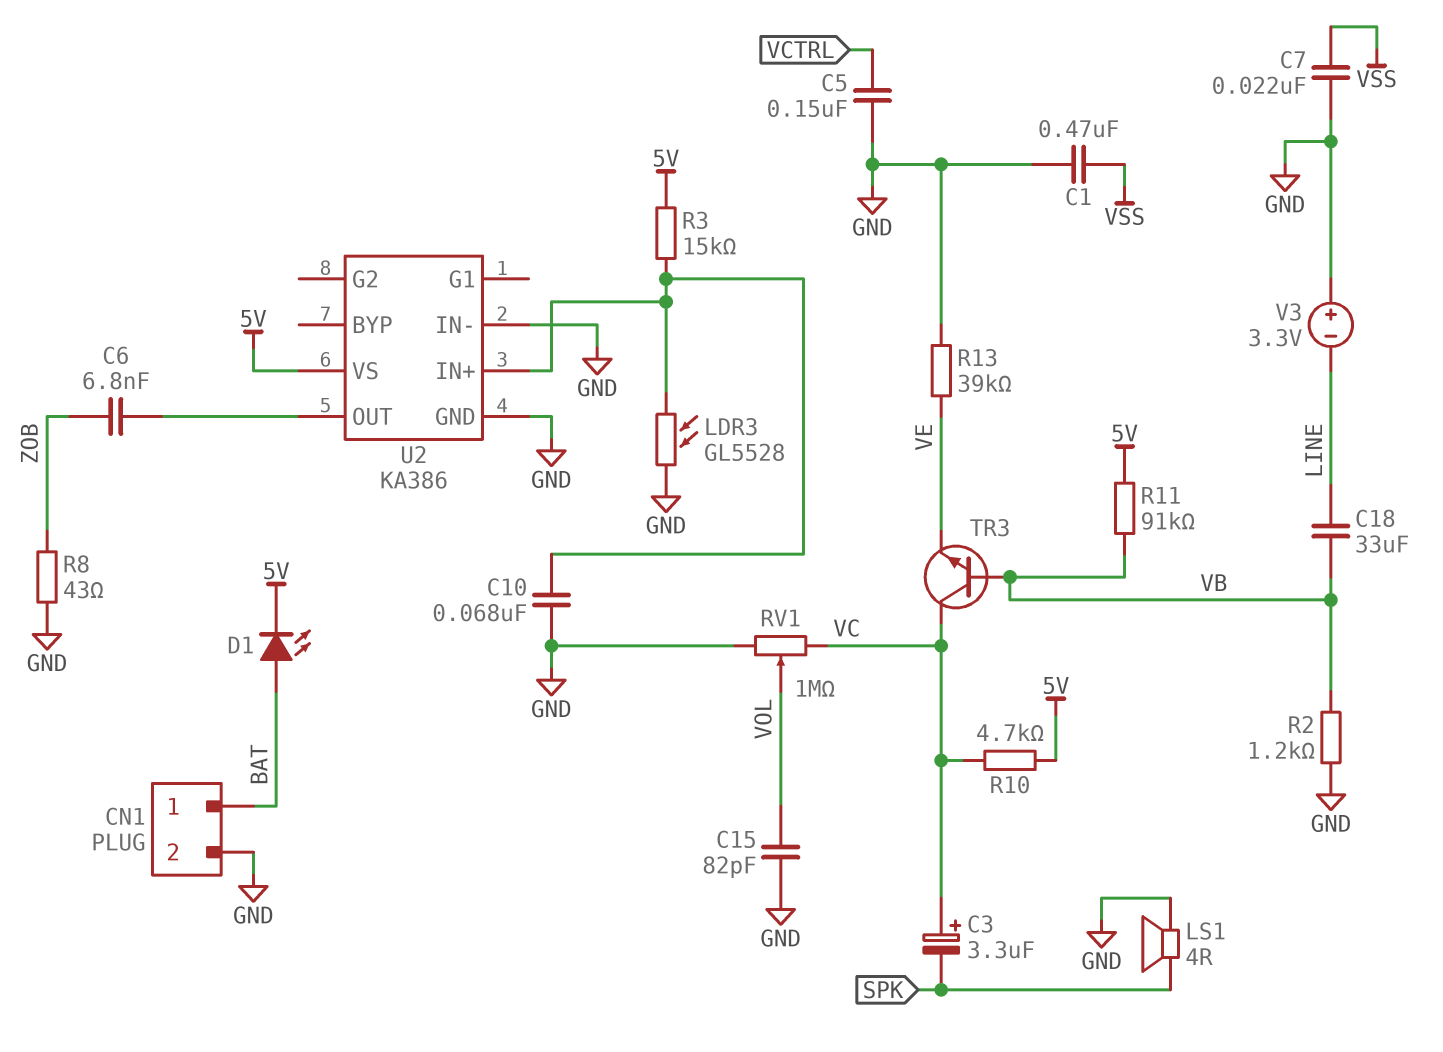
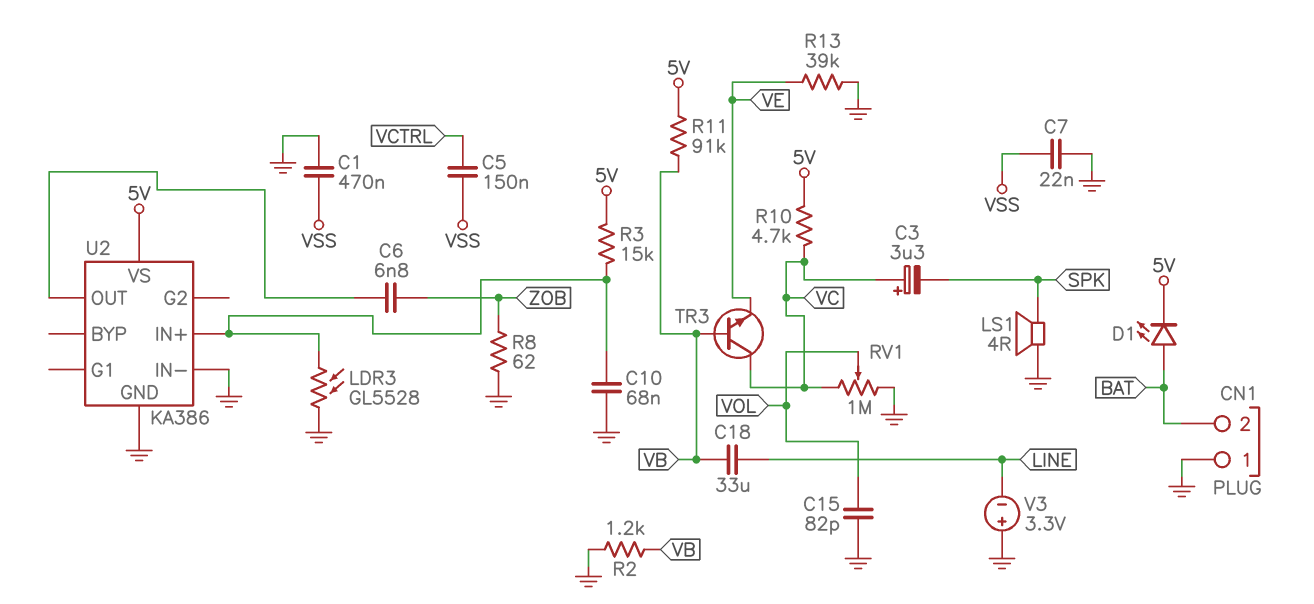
C5: 150nF (GND, VCTRL) -> 150nF (VCTRL, VSS)
CN1 pin 1: BAT -> GND
CN1 pin 2: GND -> BAT
R8: 43 (GND, ZOB) -> 62 (GND, ZOB)

